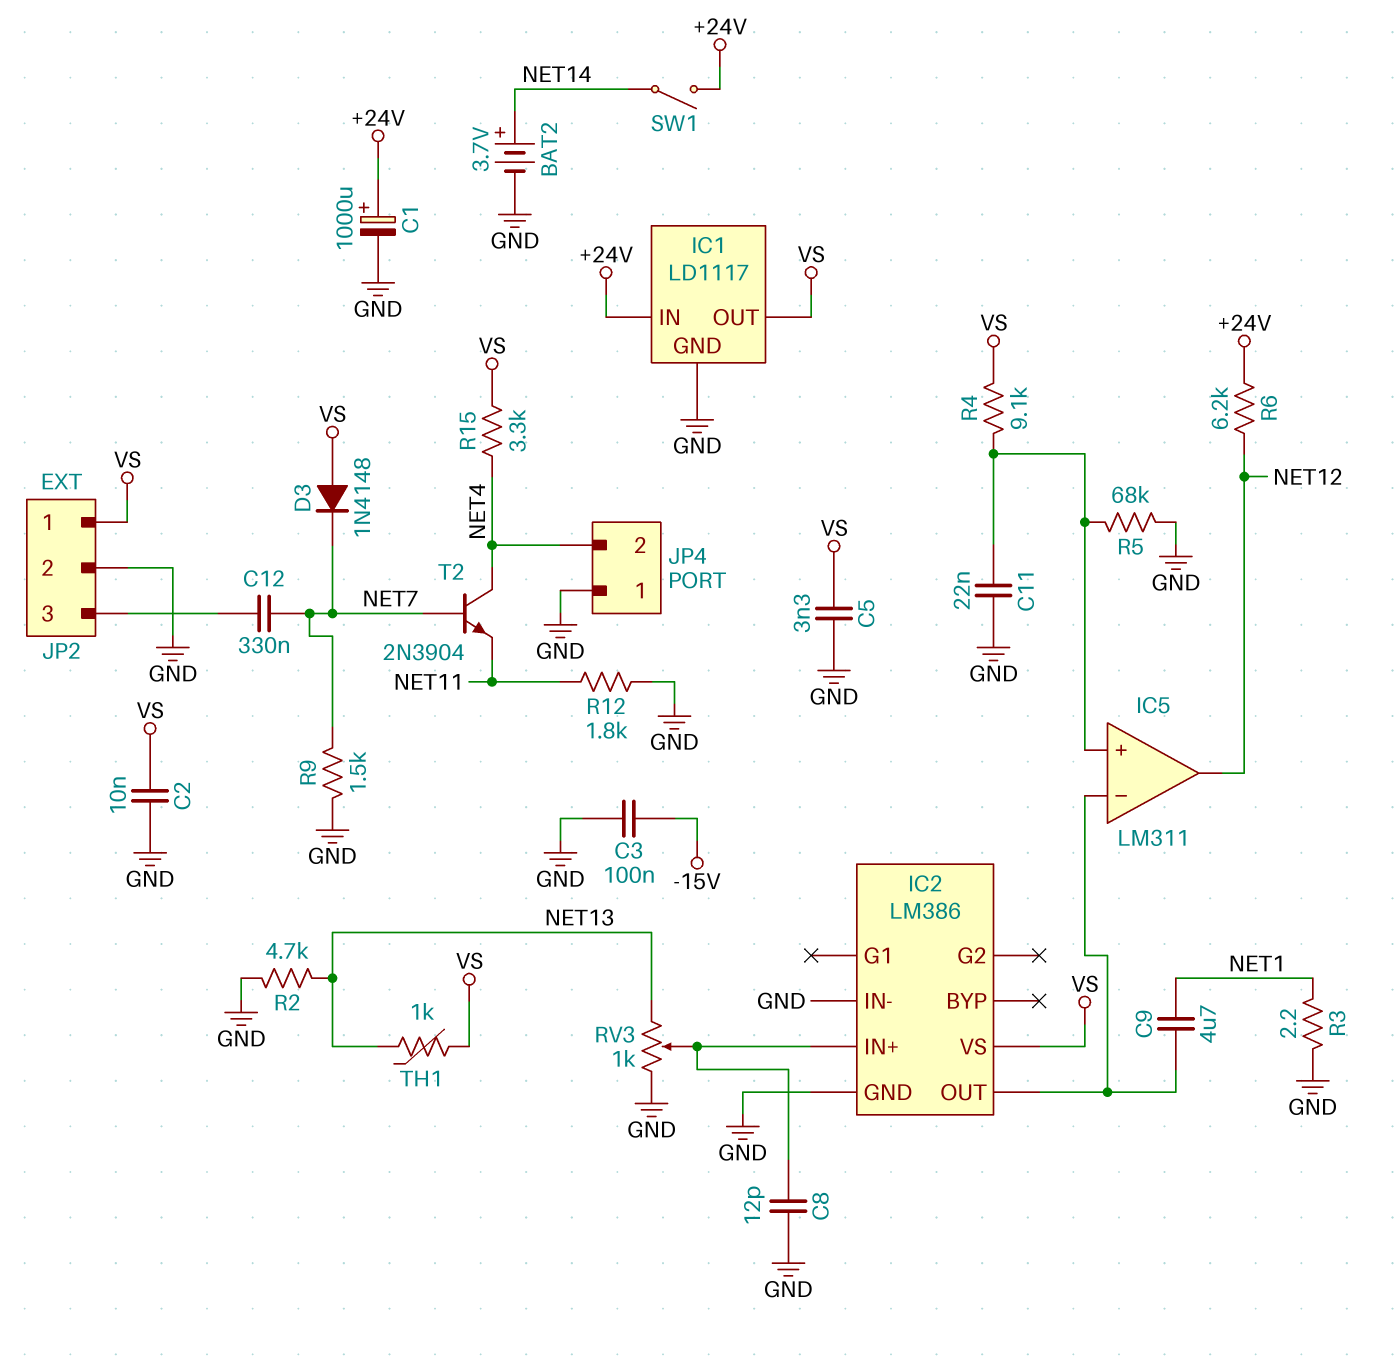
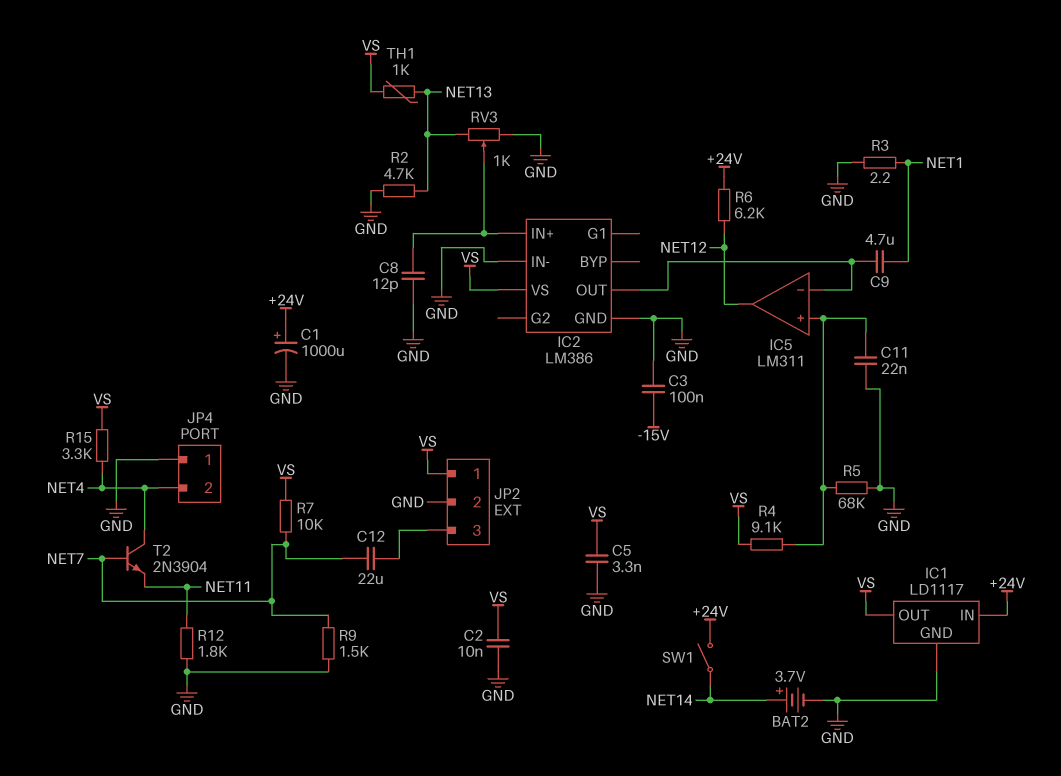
C12: 330nF (JP2/3, NET7) -> 22uF (JP2/3, NET7)
D3: diode 1N4148 (A VS, K NET7) -> none
R7: none -> 10k (NET7, VS)

